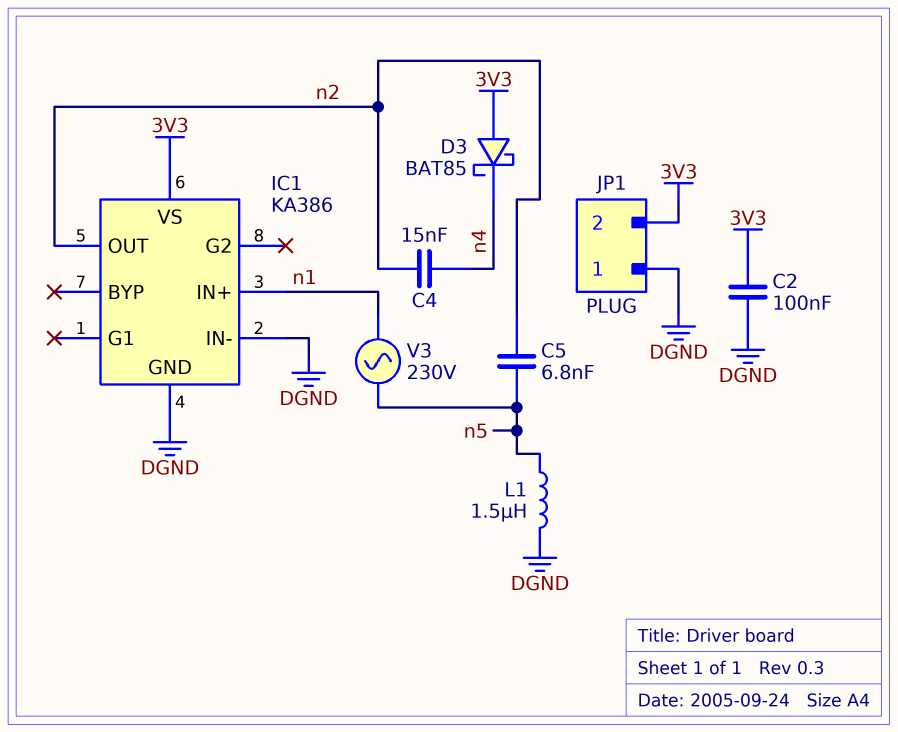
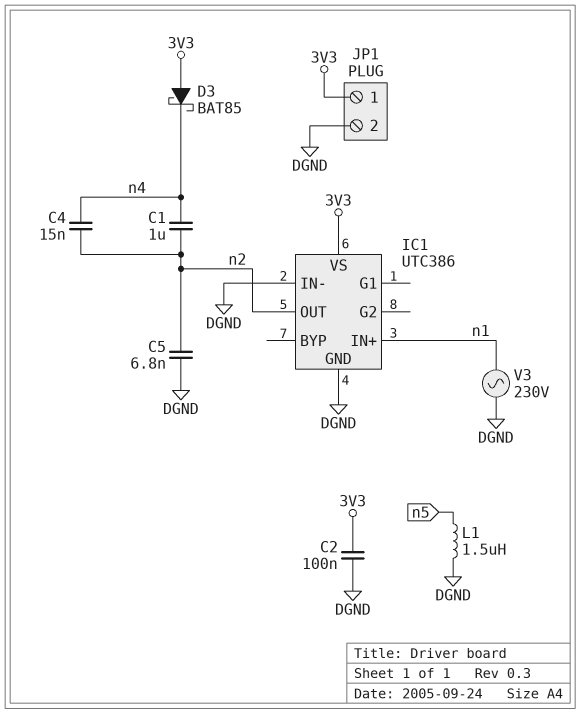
C1: none -> 1uF (n2, n4)
C5: 6.8nF (n2, n5) -> 6.8nF (DGND, n2)
IC1: KA386 -> UTC386
JP1 pin 1: DGND -> 3V3
JP1 pin 2: 3V3 -> DGND
V3: AC 230V (n1, n5) -> AC 230V (DGND, n1)

